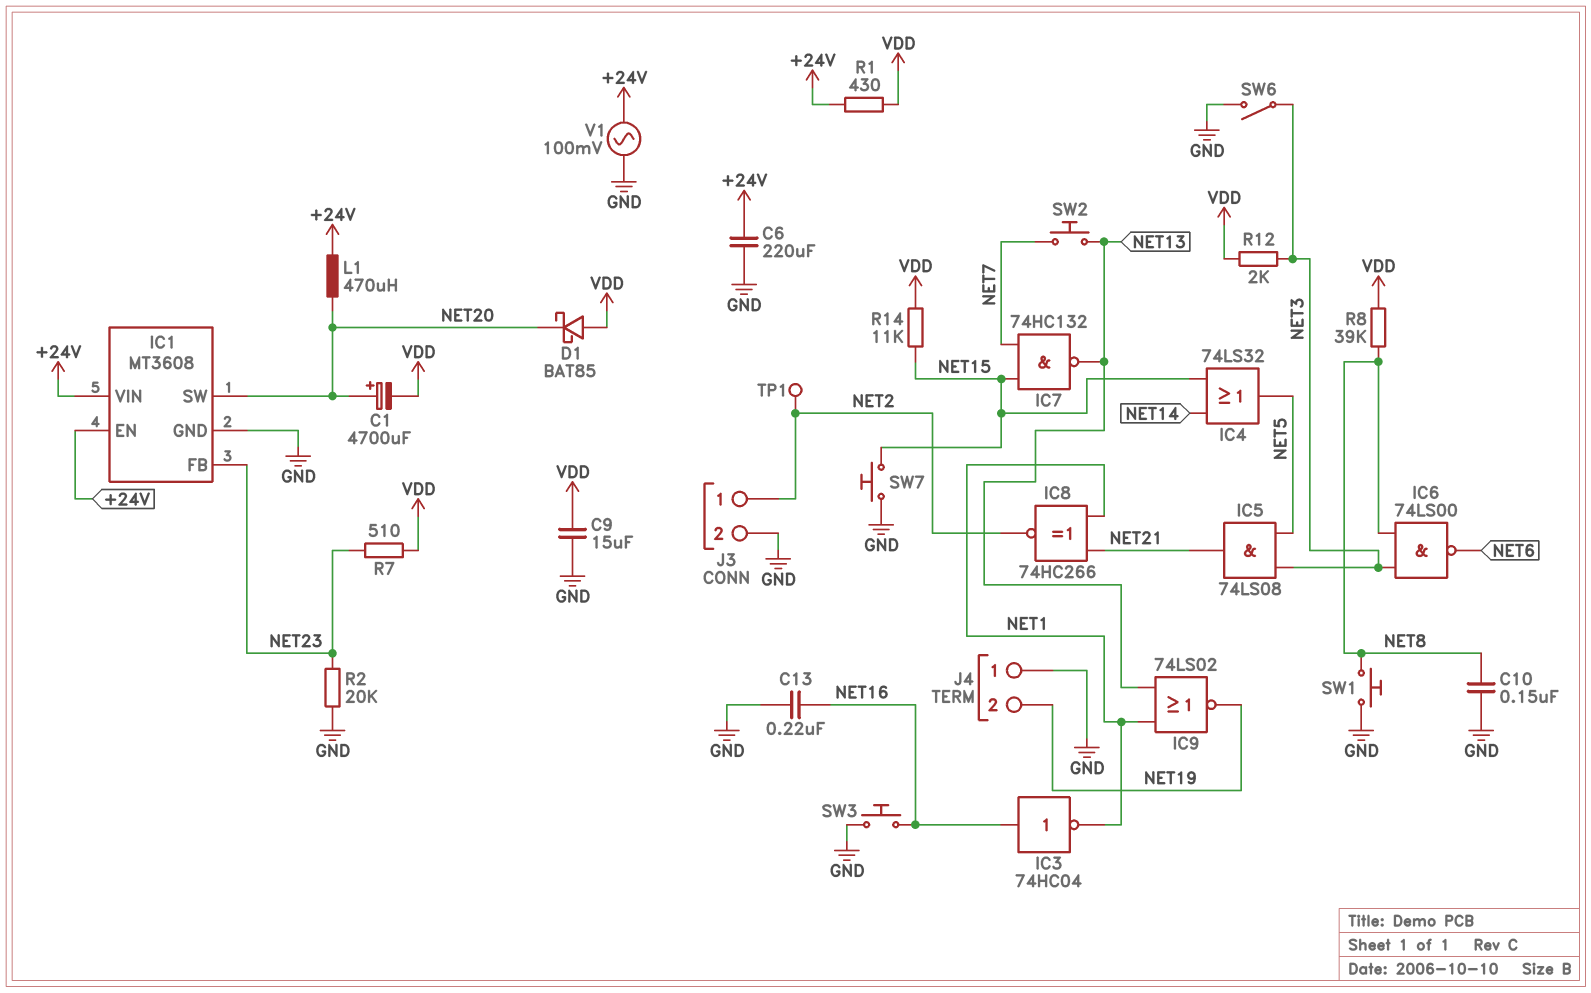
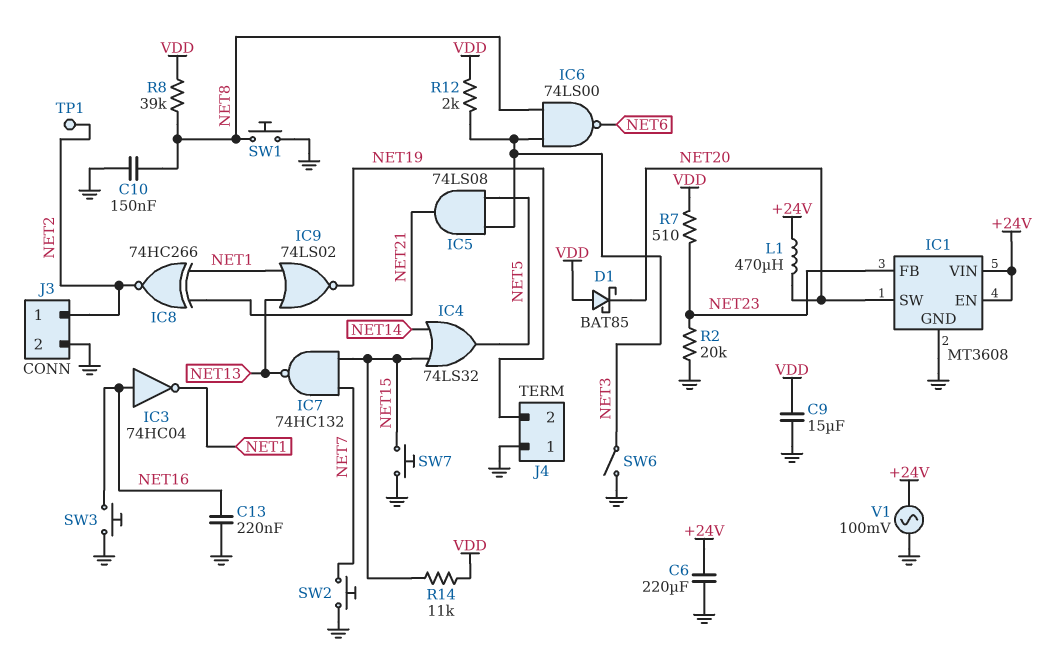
C1: 4700uF (plus NET20, minus VDD) -> none
R1: 430 (+24V, VDD) -> none
SW2: button (NET7, NET13) -> button (GND, NET7)

